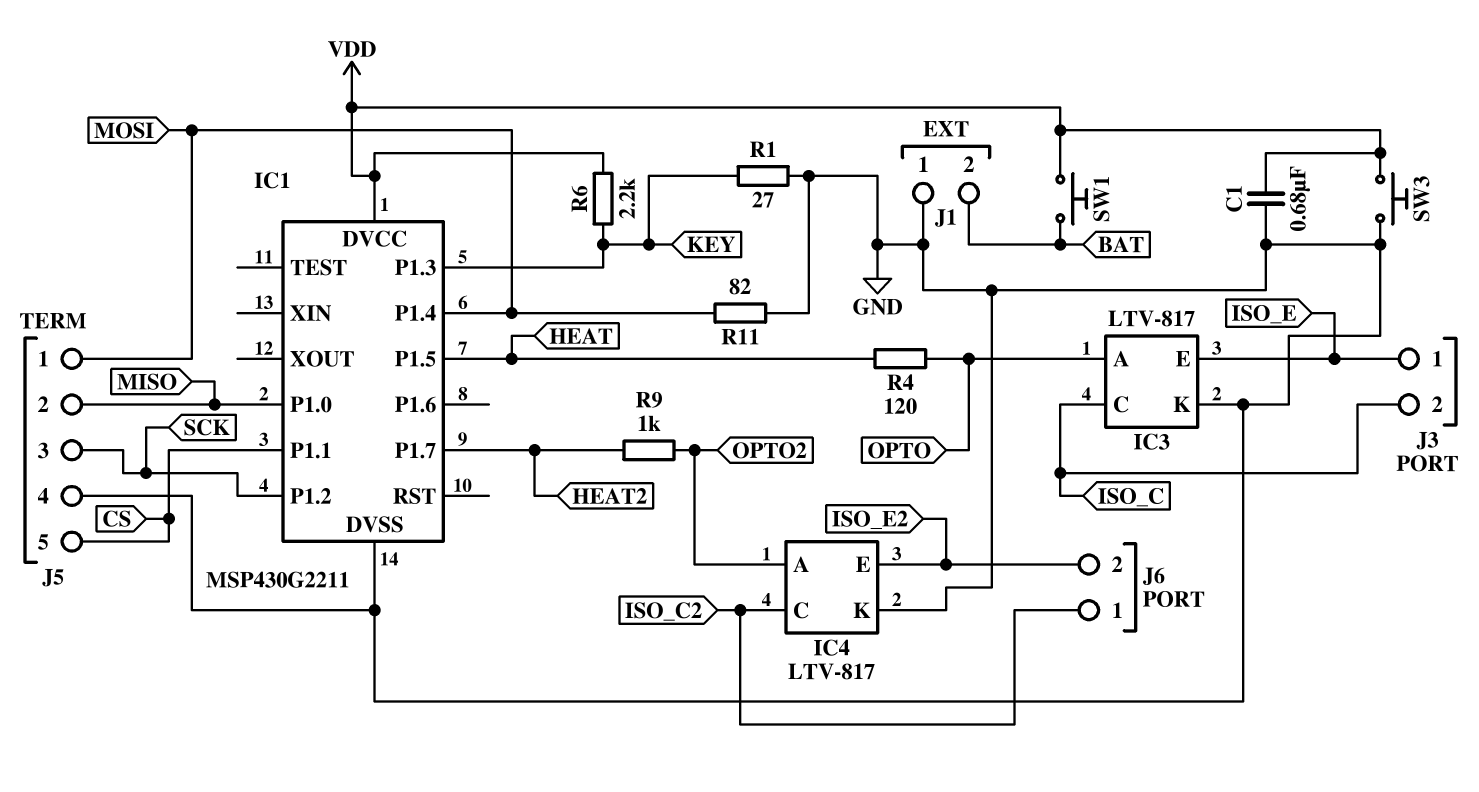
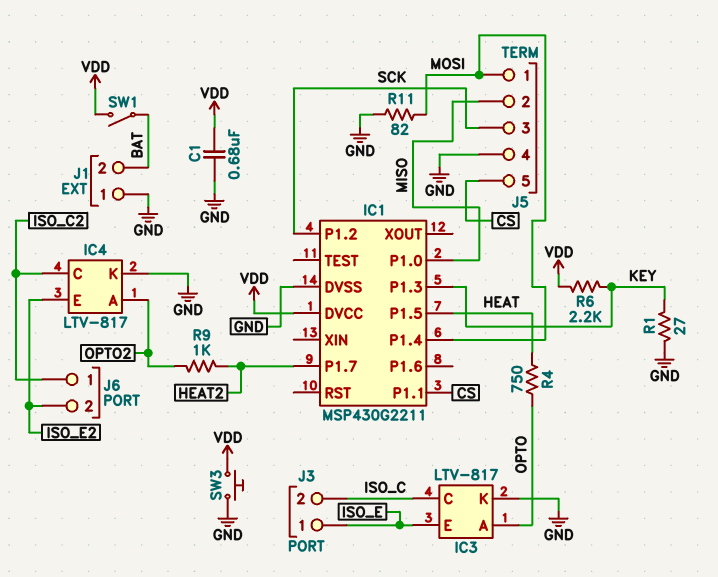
R4: 120 (HEAT, OPTO) -> 750 (HEAT, OPTO)
SW1: button (BAT, VDD) -> switch (BAT, VDD)

